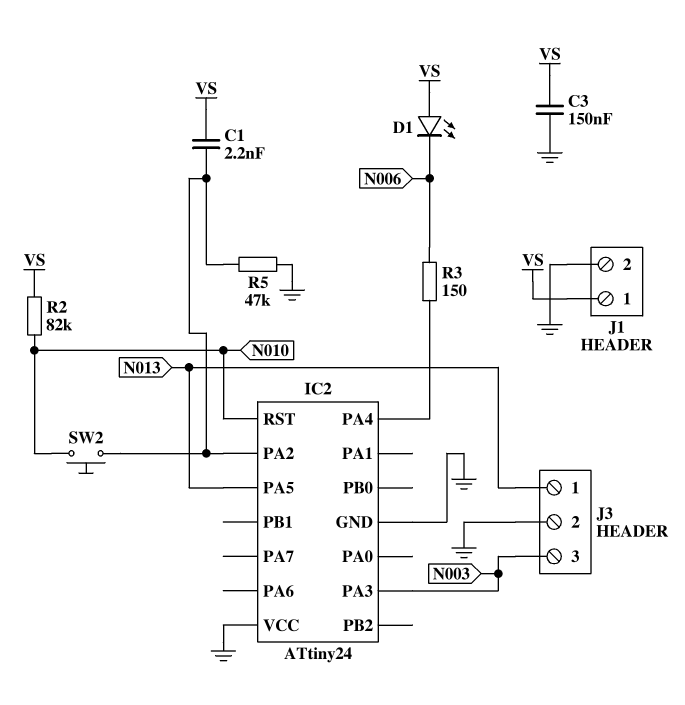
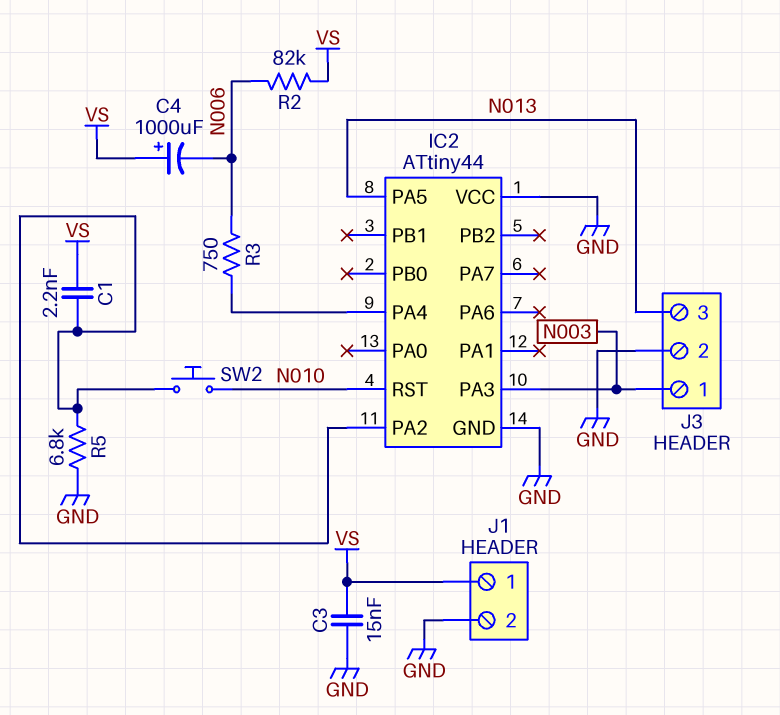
C3: 150nF (GND, VS) -> 15nF (GND, VS)
C4: none -> 1000uF (plus VS, minus N006)
D1: LED (A VS, K N006) -> none
IC2: ATtiny24 -> ATtiny44
J3 pin 1: N013 -> N003
J3 pin 3: N003 -> N013
R2: 82k (N010, VS) -> 82k (N006, VS)
R3: 150 (IC2/PA4, N006) -> 750 (IC2/PA4, N006)
R5: 47k (GND, IC2/PA2) -> 6.8k (GND, IC2/PA2)

